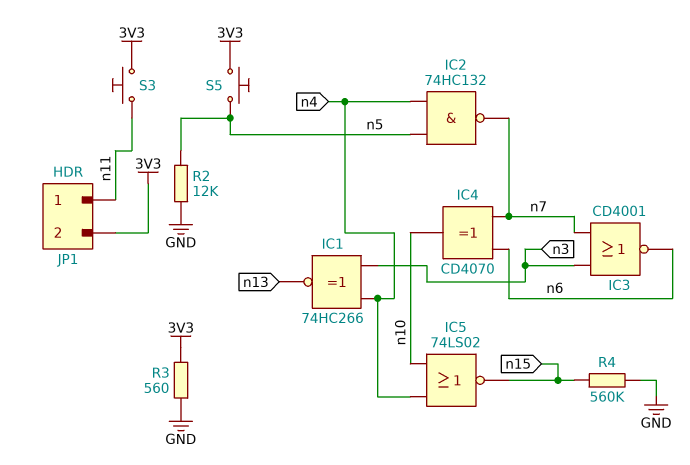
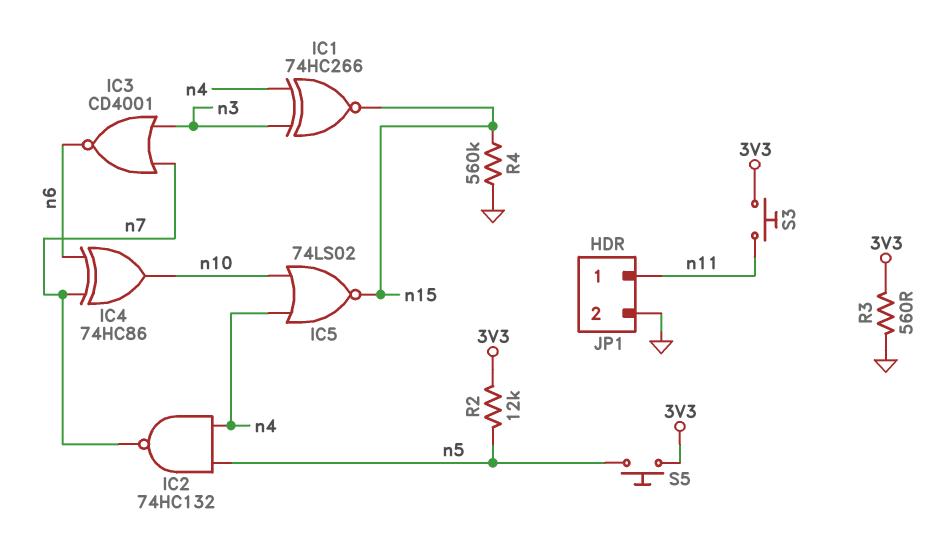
IC1: XNOR 74HC266 (in n3, in n4, out n13) -> XNOR 74HC266 (in n3, in n4, out n15)
IC4: XOR CD4070 (in n6, in n7, out n10) -> XOR 74HC86 (in n6, in n7, out n10)
JP1 pin 2: 3V3 -> GND
R2: 12k (GND, n5) -> 12k (3V3, n5)

